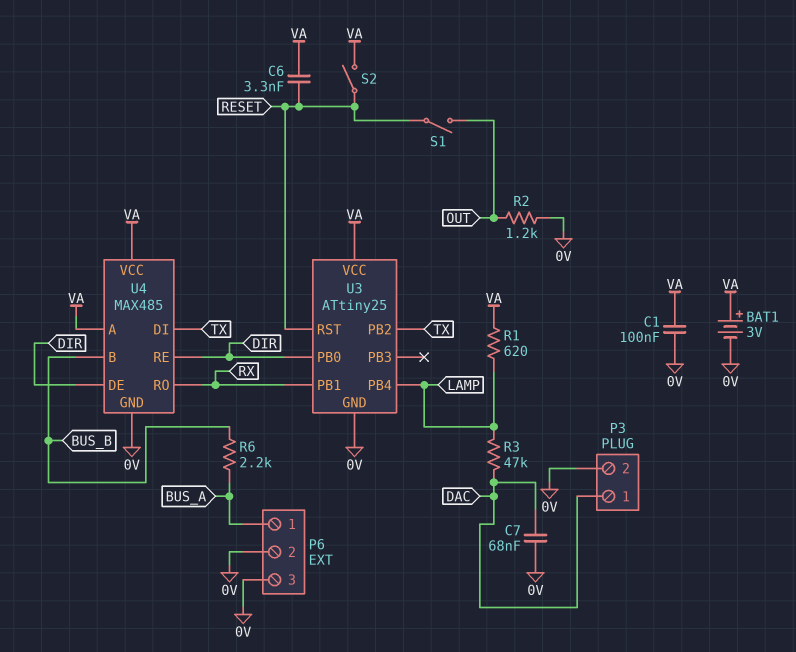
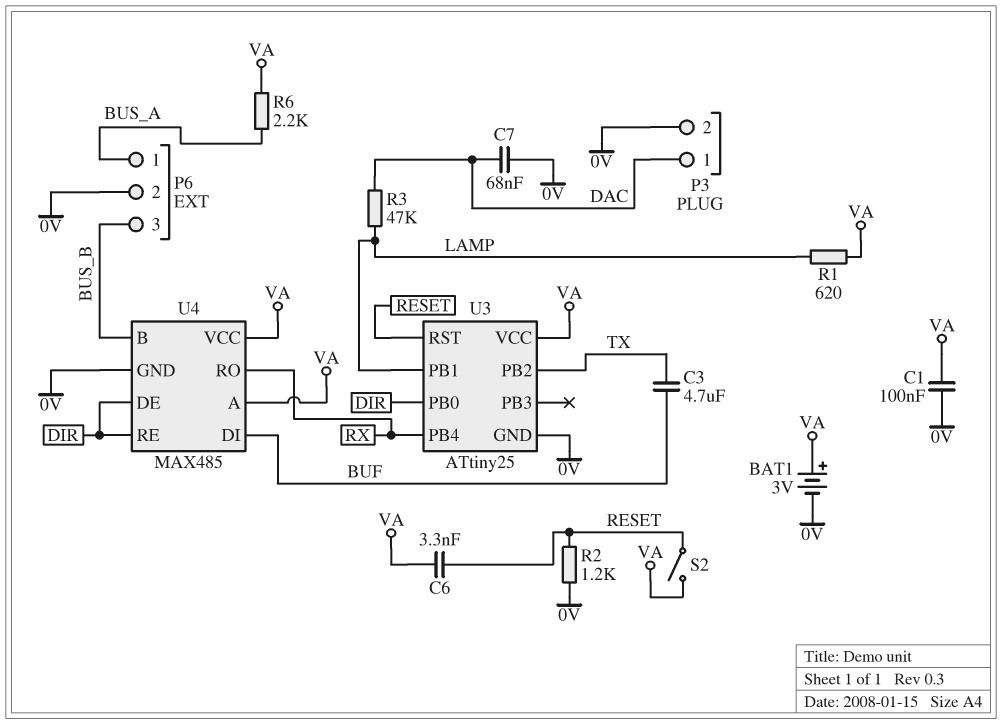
C3: none -> 4.7uF (BUF, TX)
P6 pin 3: 0V -> BUS_B
R2: 1.2k (0V, OUT) -> 1.2k (0V, RESET)
R6: 2.2k (BUS_A, BUS_B) -> 2.2k (BUS_A, VA)
S1: switch (OUT, RESET) -> none
U3 pin PB1: RX -> LAMP
U3 pin PB4: LAMP -> RX
U4 pin DI: TX -> BUF

